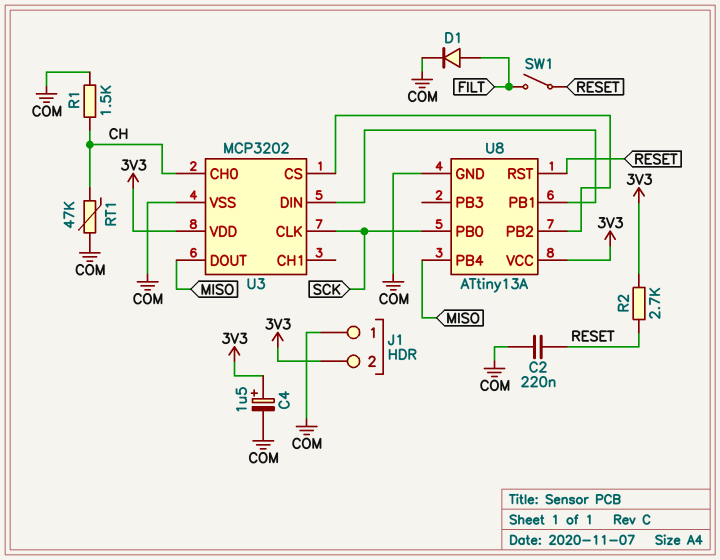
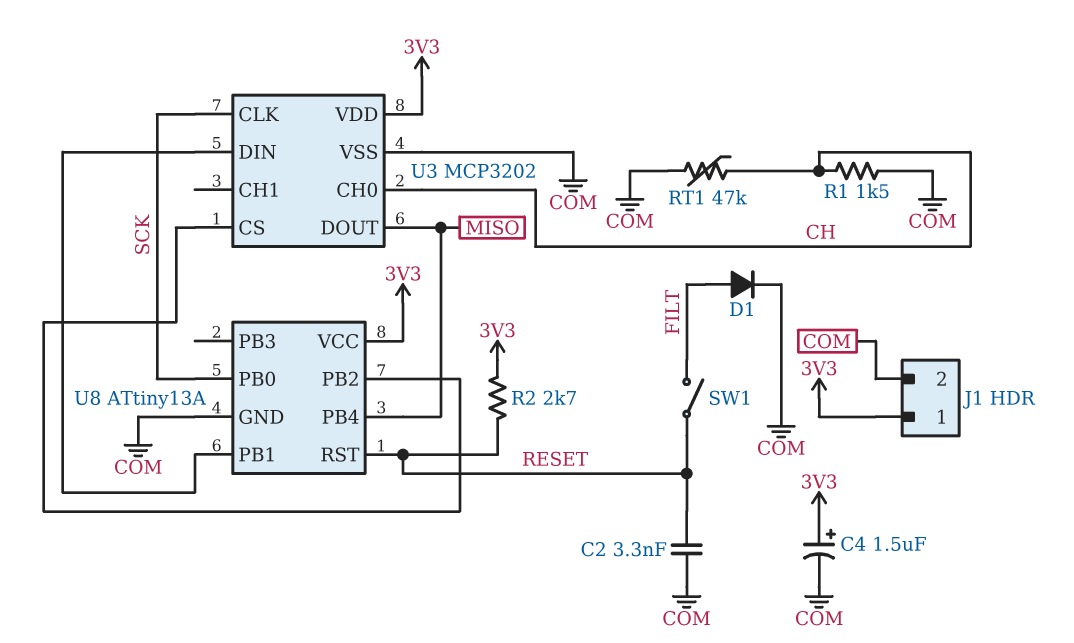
C2: 220nF (COM, RESET) -> 3.3nF (COM, RESET)
J1 pin 1: COM -> 3V3
J1 pin 2: 3V3 -> COM

